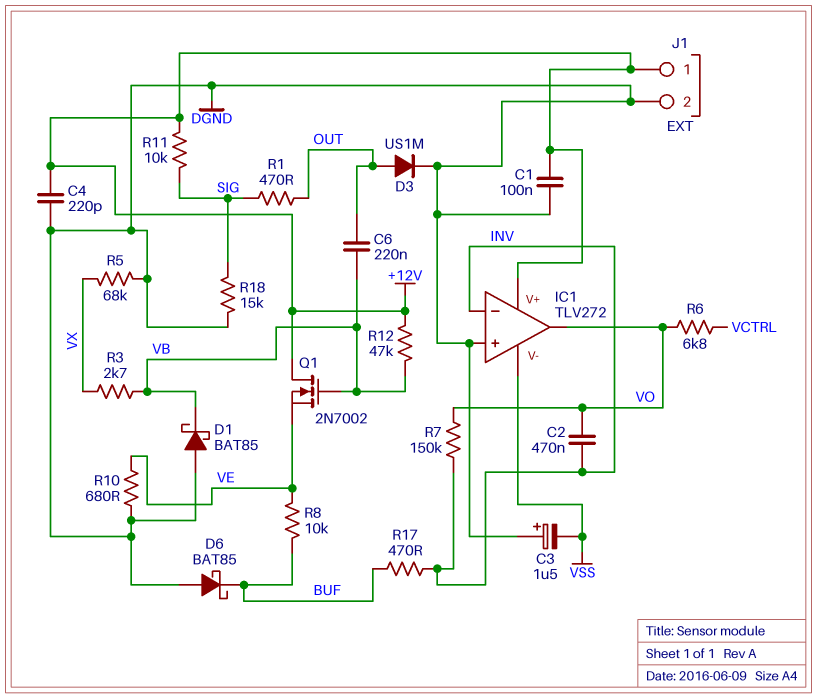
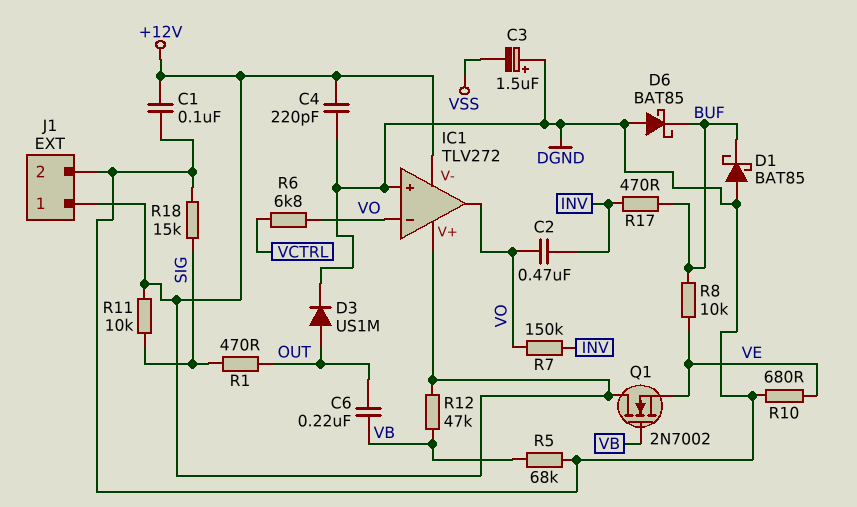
D1: schottky BAT85 (A DGND, K VB) -> schottky BAT85 (A DGND, K BUF)
IC1 pin V-: VSS -> +12V
IC1 pin in-: INV -> VO
R3: 2.7k (VB, VX) -> none
R5: 68k (DGND, VX) -> 68k (DGND, VB)

